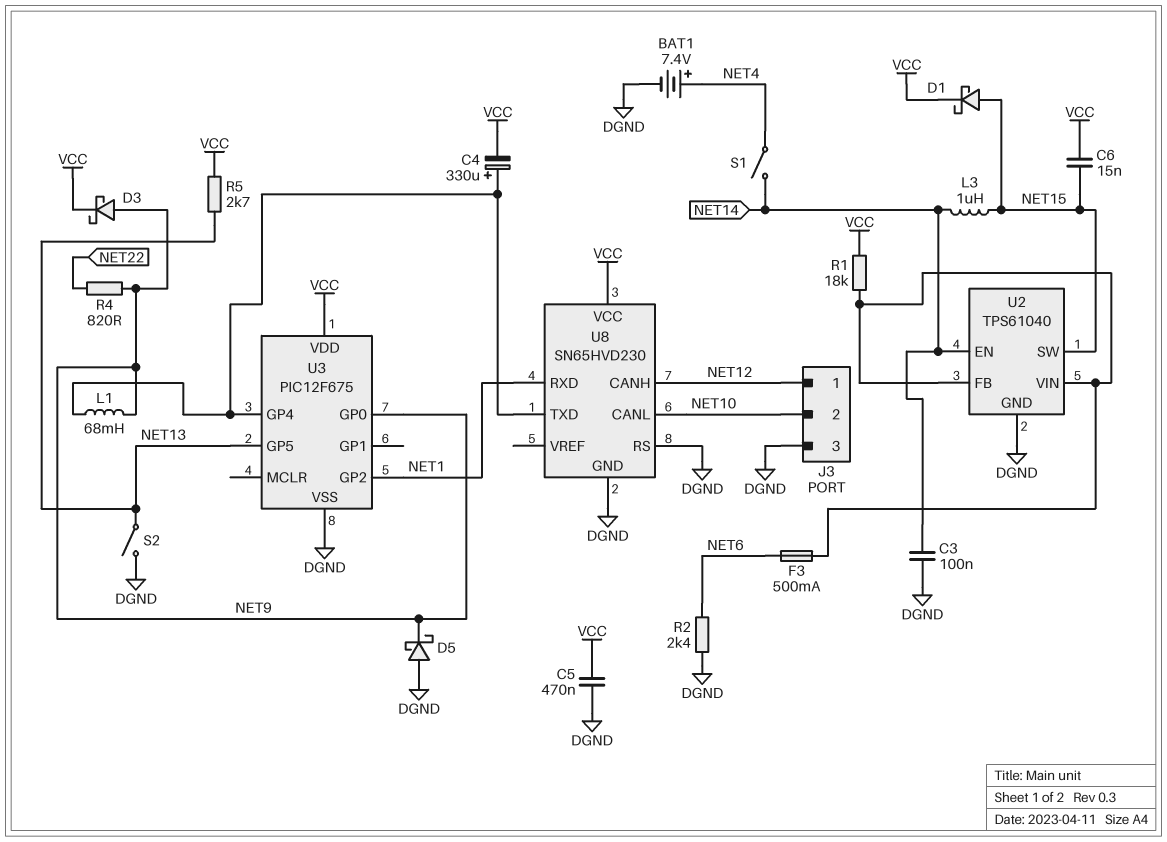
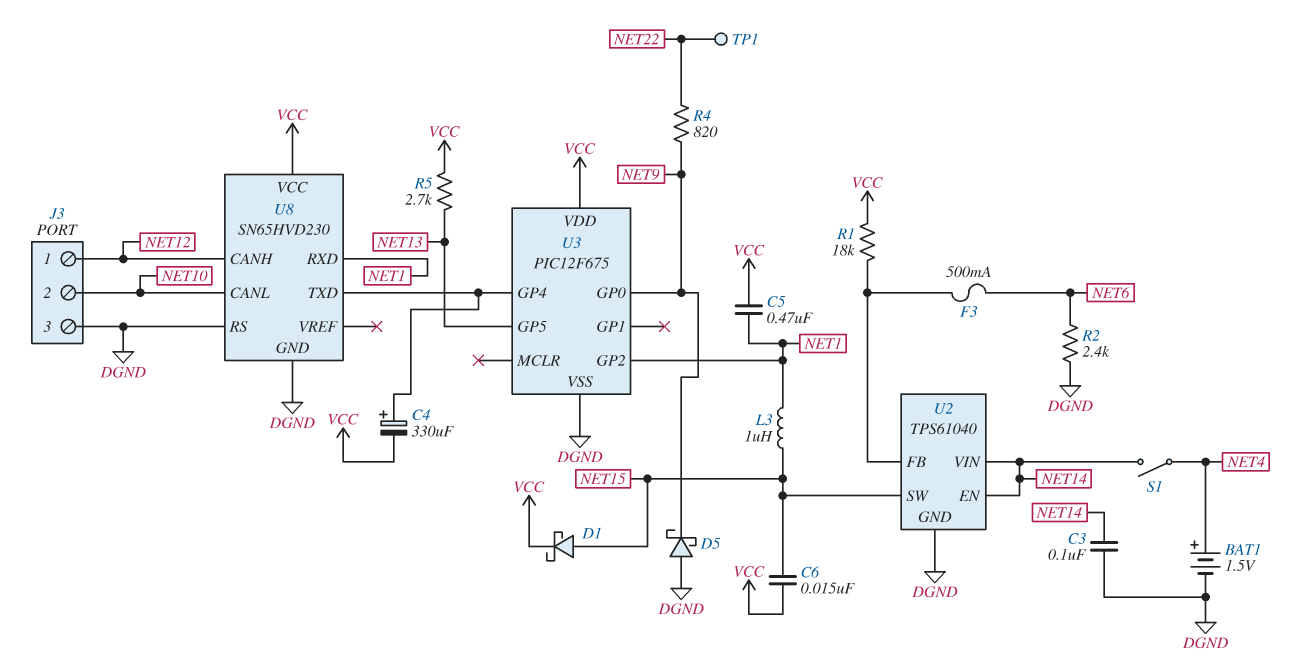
BAT1: 7.4V (plus NET4, minus DGND) -> 1.5V (plus NET4, minus DGND)
C5: 470nF (DGND, VCC) -> 470nF (NET1, VCC)
D3: schottky (A NET9, K VCC) -> none
L1: 68mH (NET9, U3/GP4) -> none
L3: 1uH (NET14, NET15) -> 1uH (NET1, NET15)
S2: switch (DGND, NET13) -> none
TP1: none -> test point (NET22)
U2 pin VIN: U2/FB -> NET14

